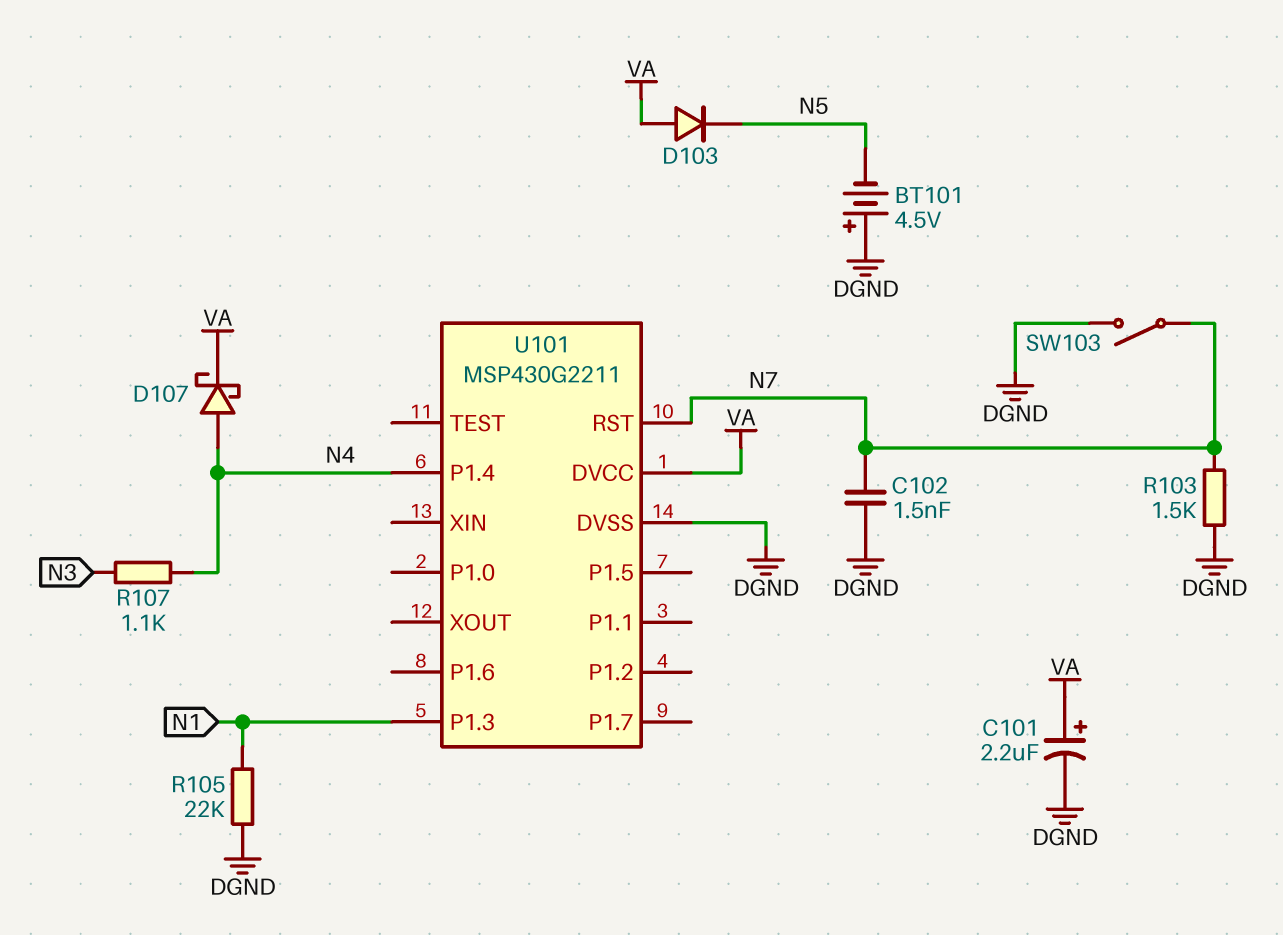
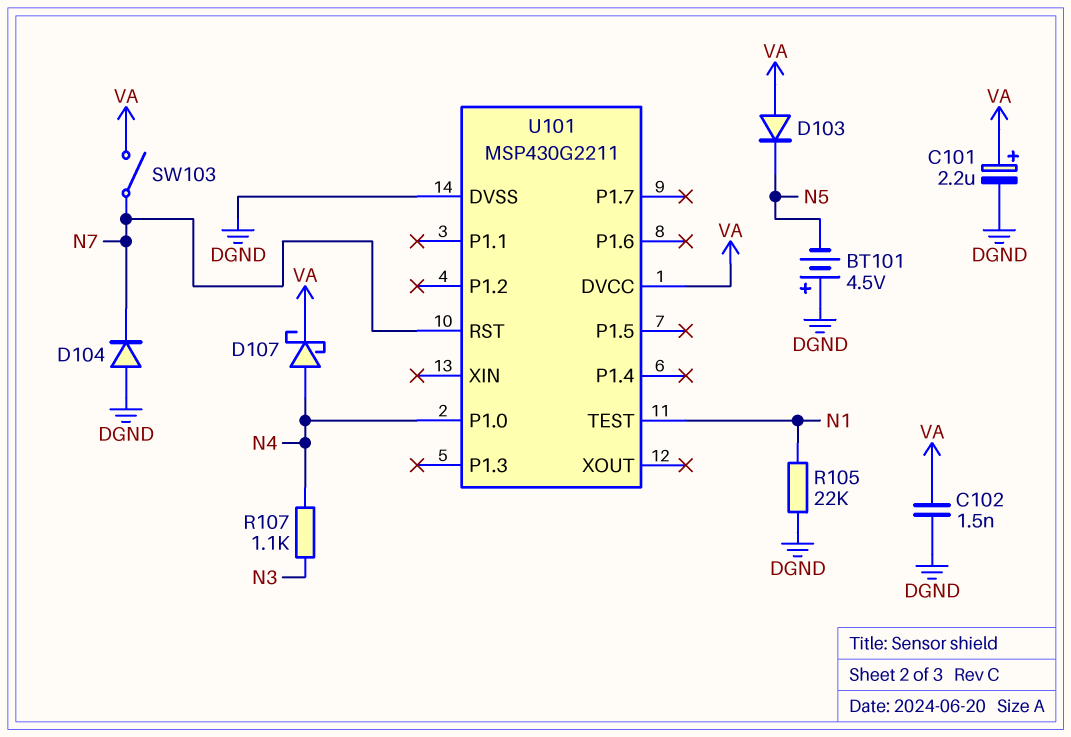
C102: 1.5nF (DGND, N7) -> 1.5nF (DGND, VA)
D104: none -> diode (A DGND, K N7)
R103: 1.5k (DGND, N7) -> none
SW103: switch (DGND, N7) -> switch (N7, VA)
U101 pin P1.0: none -> N4
U101 pin P1.3: N1 -> none
U101 pin P1.4: N4 -> none
U101 pin TEST: none -> N1

